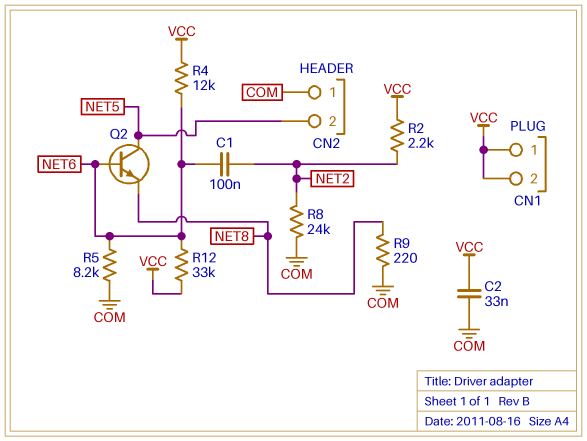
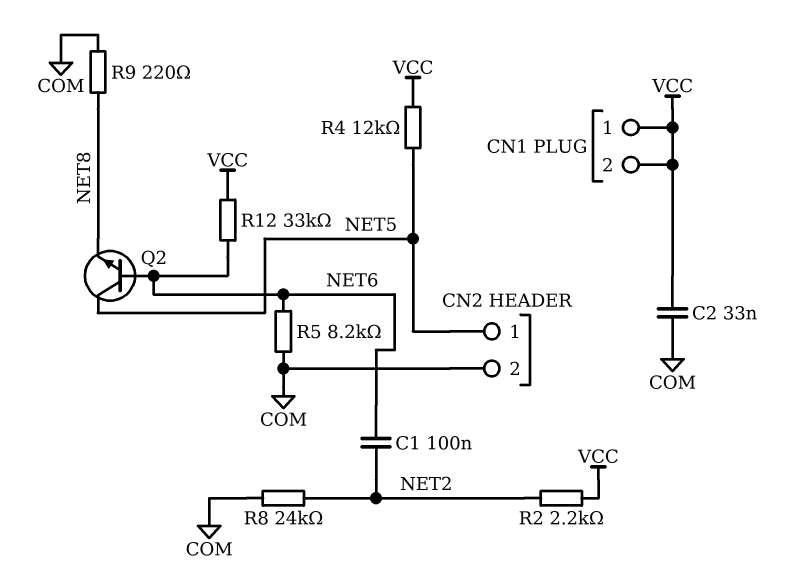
CN2 pin 1: COM -> NET5
CN2 pin 2: NET5 -> COM
R4: 12k (NET6, VCC) -> 12k (NET5, VCC)

